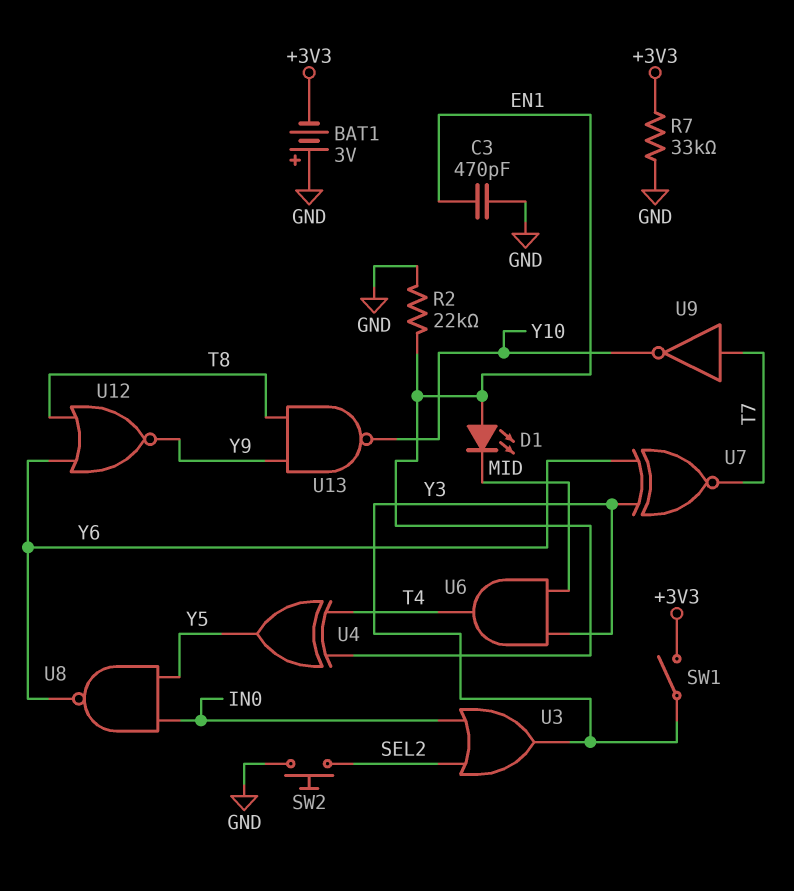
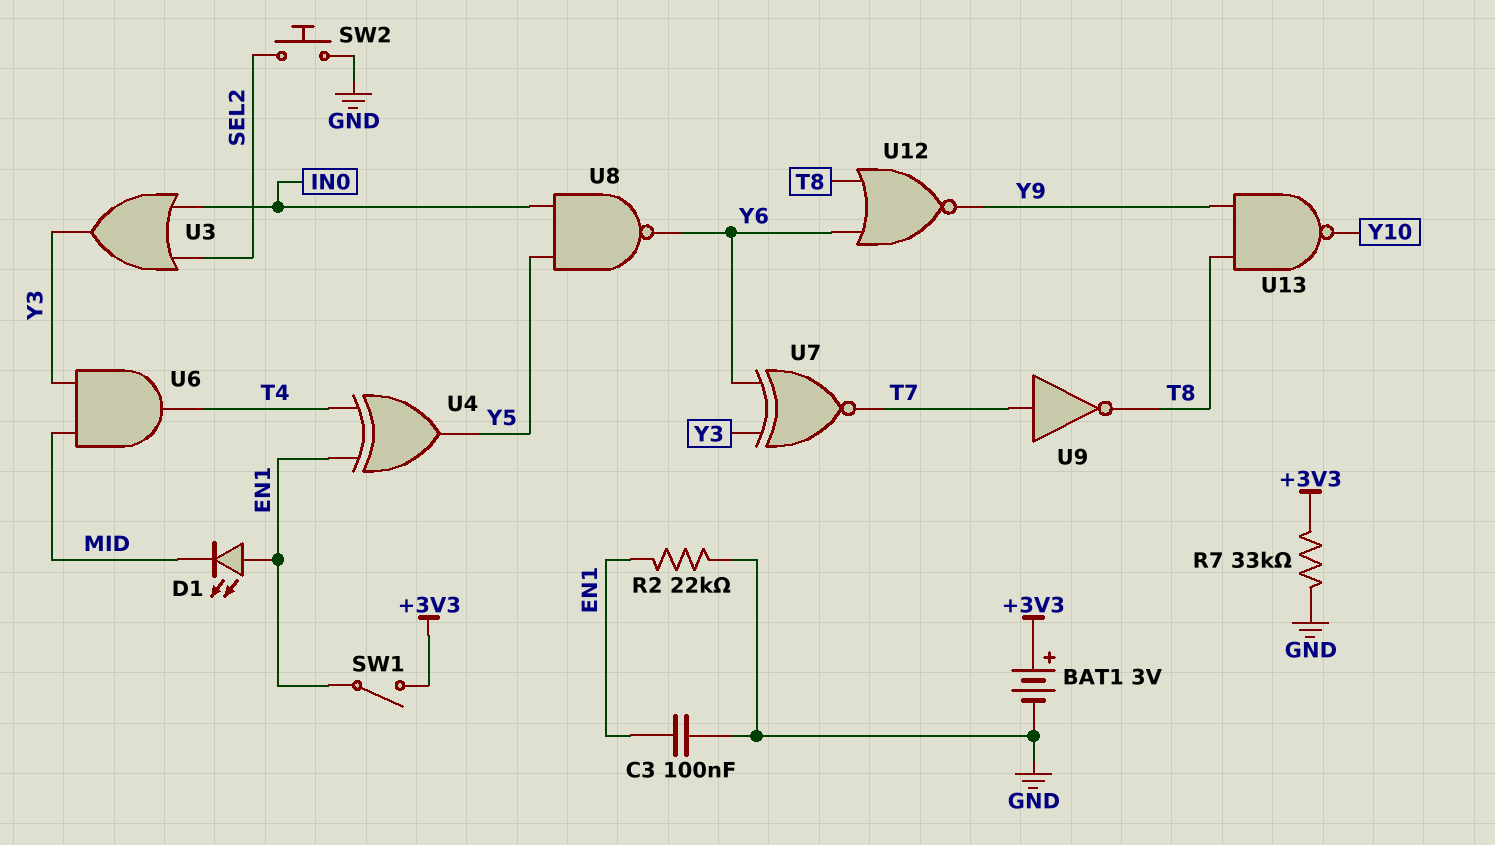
BAT1: 3V (plus GND, minus +3V3) -> 3V (plus +3V3, minus GND)
C3: 470pF (EN1, GND) -> 100nF (EN1, GND)
SW1: switch (+3V3, Y3) -> switch (+3V3, EN1)
U9: NOT (in T7, out Y10) -> NOT (in T7, out T8)

